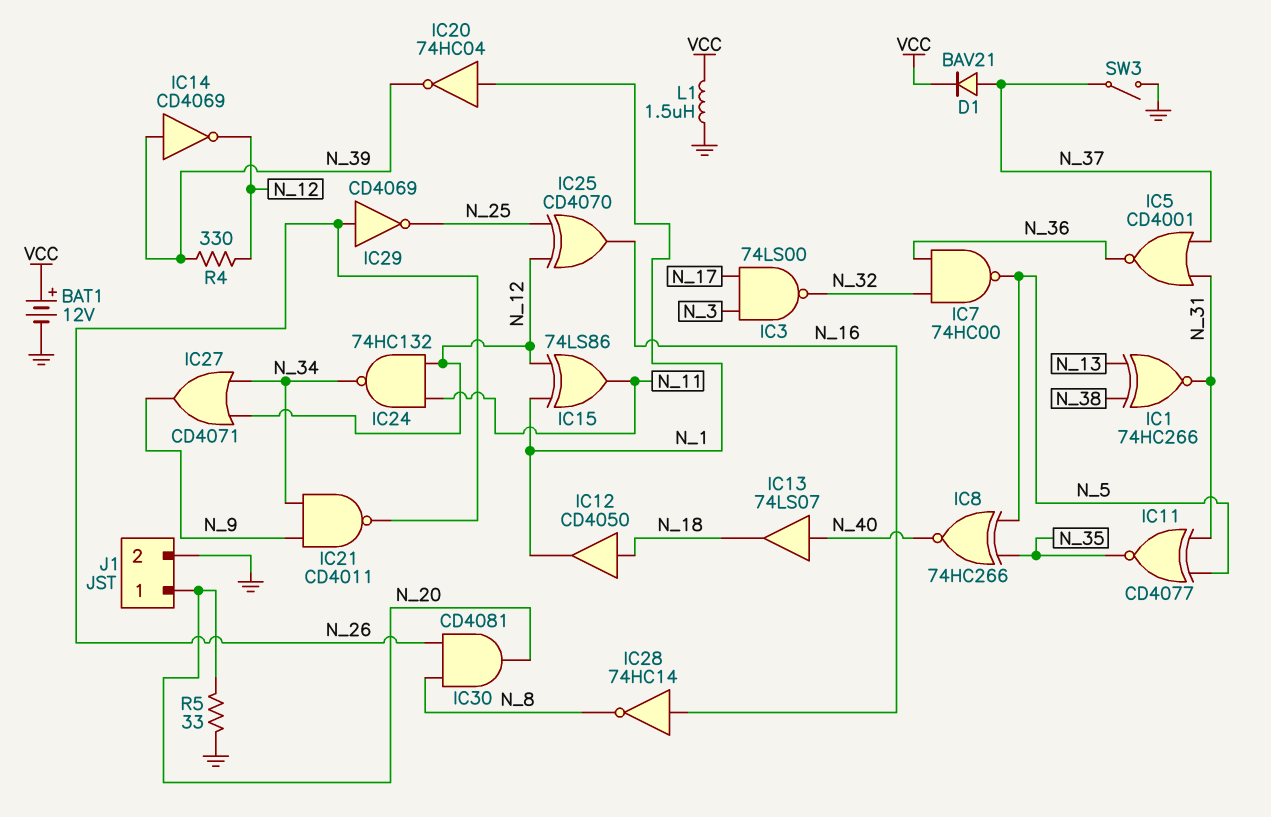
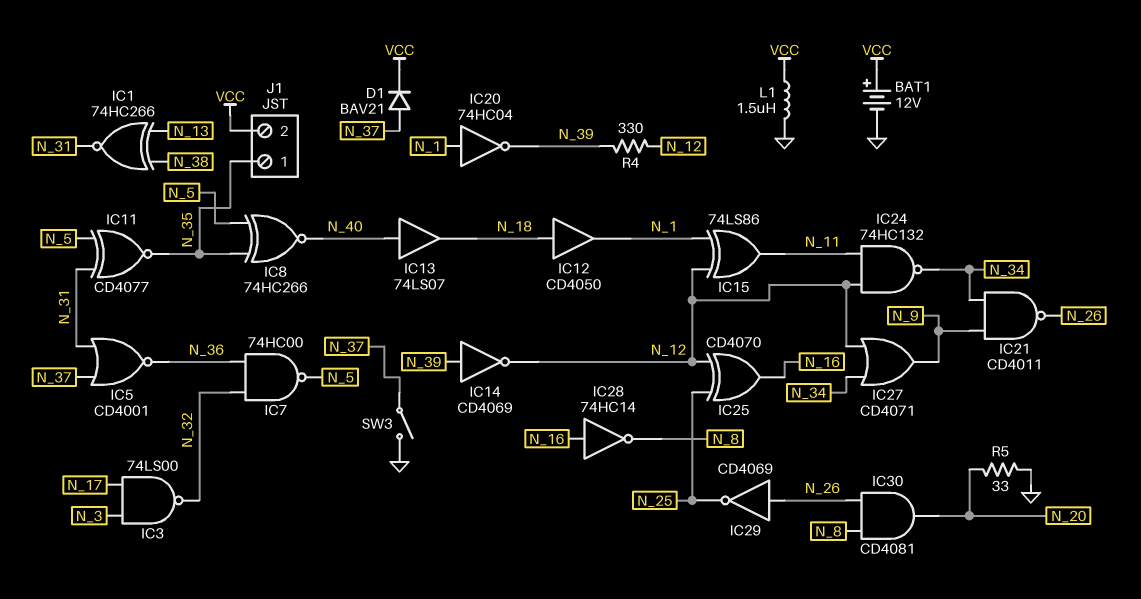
J1 pin 1: N_20 -> N_35
J1 pin 2: GND -> VCC

